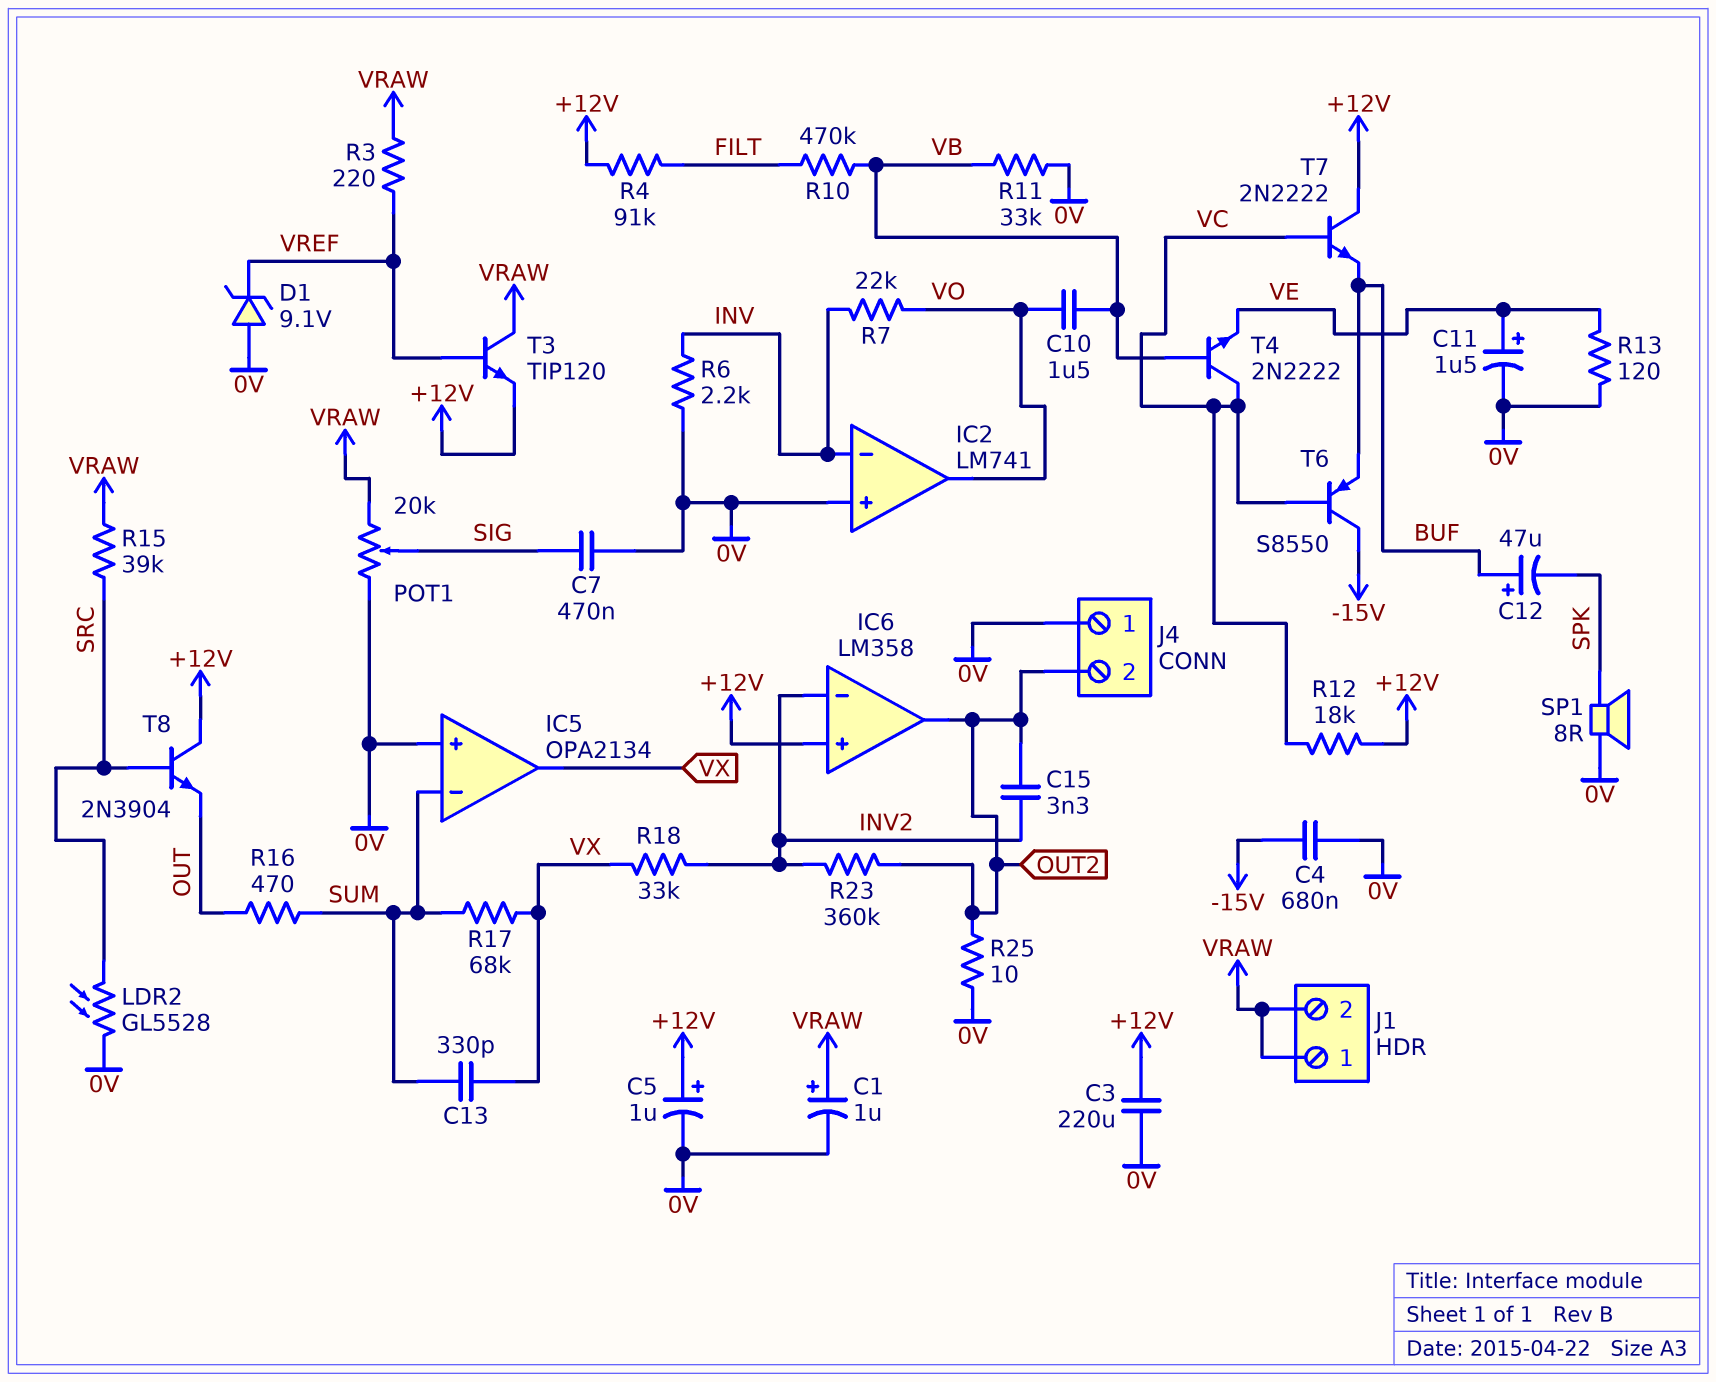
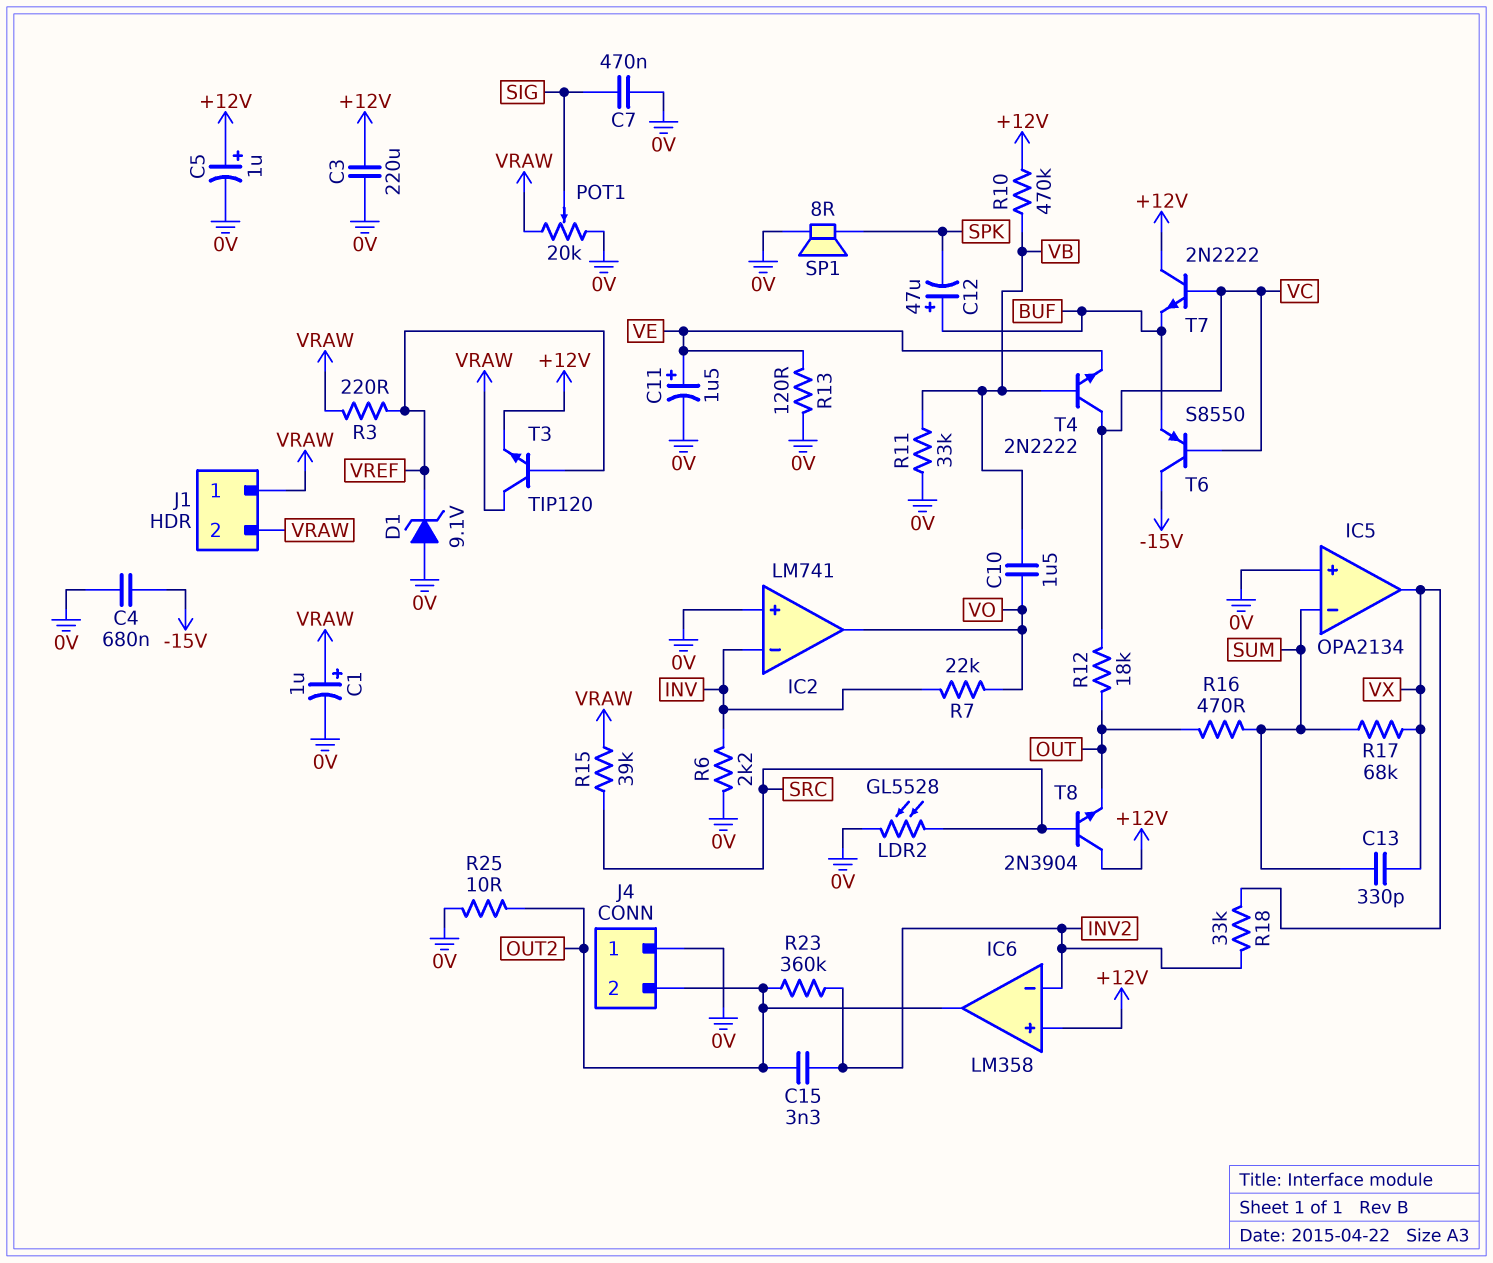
R4: 91k (+12V, FILT) -> none
R10: 470k (FILT, VB) -> 470k (+12V, VB)
R12: 18k (+12V, VC) -> 18k (OUT, VC)

